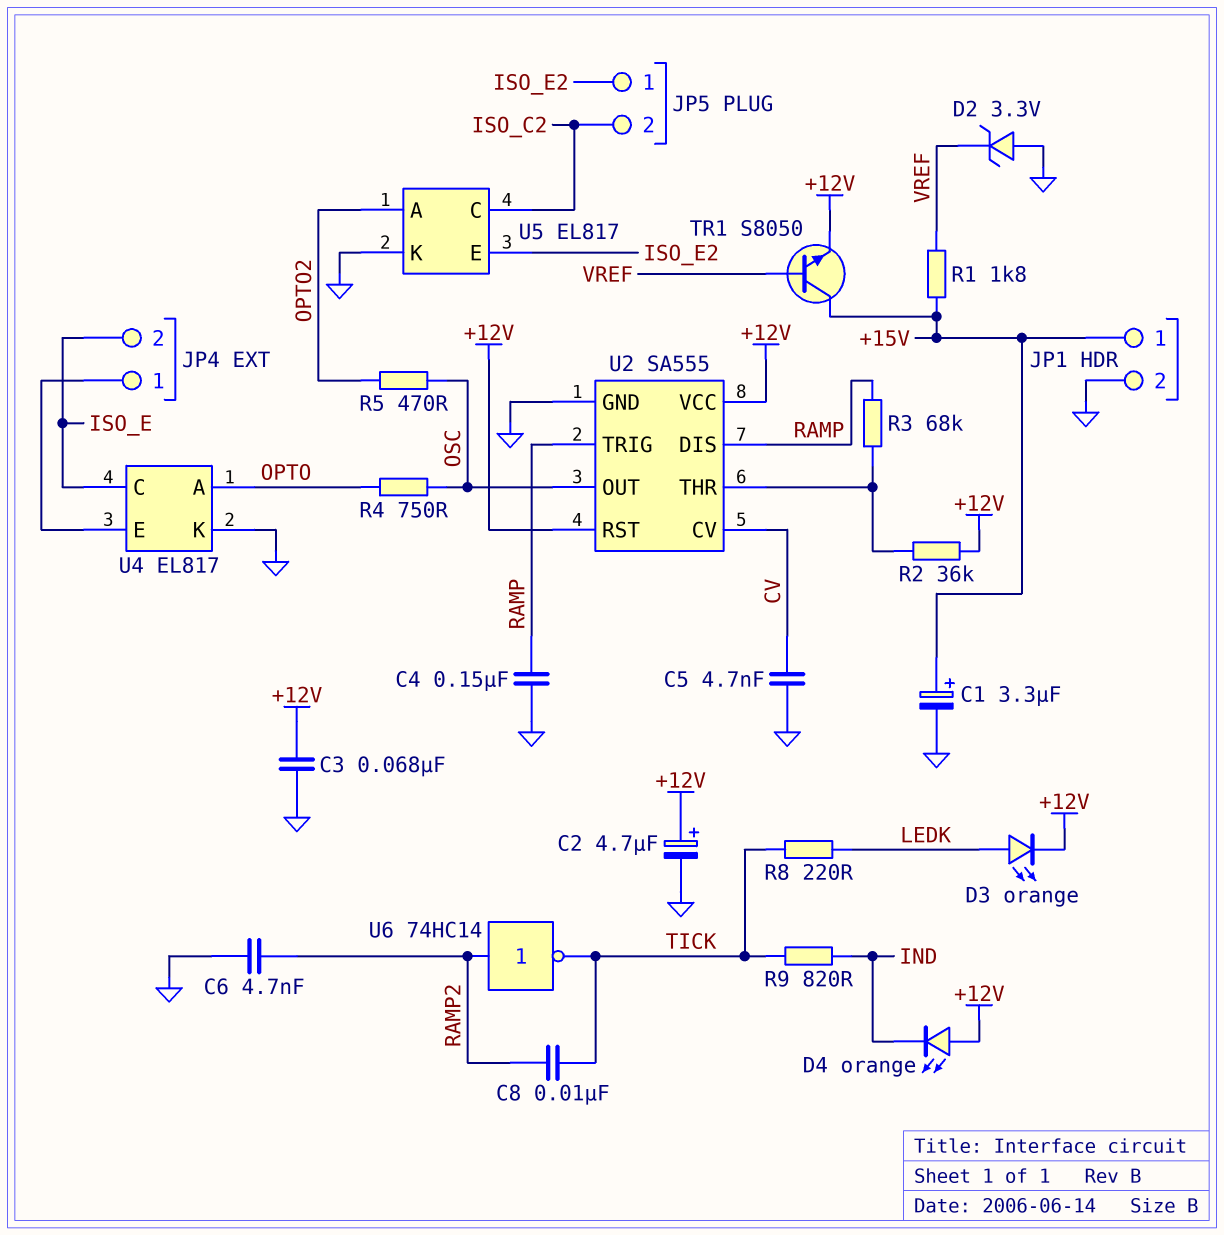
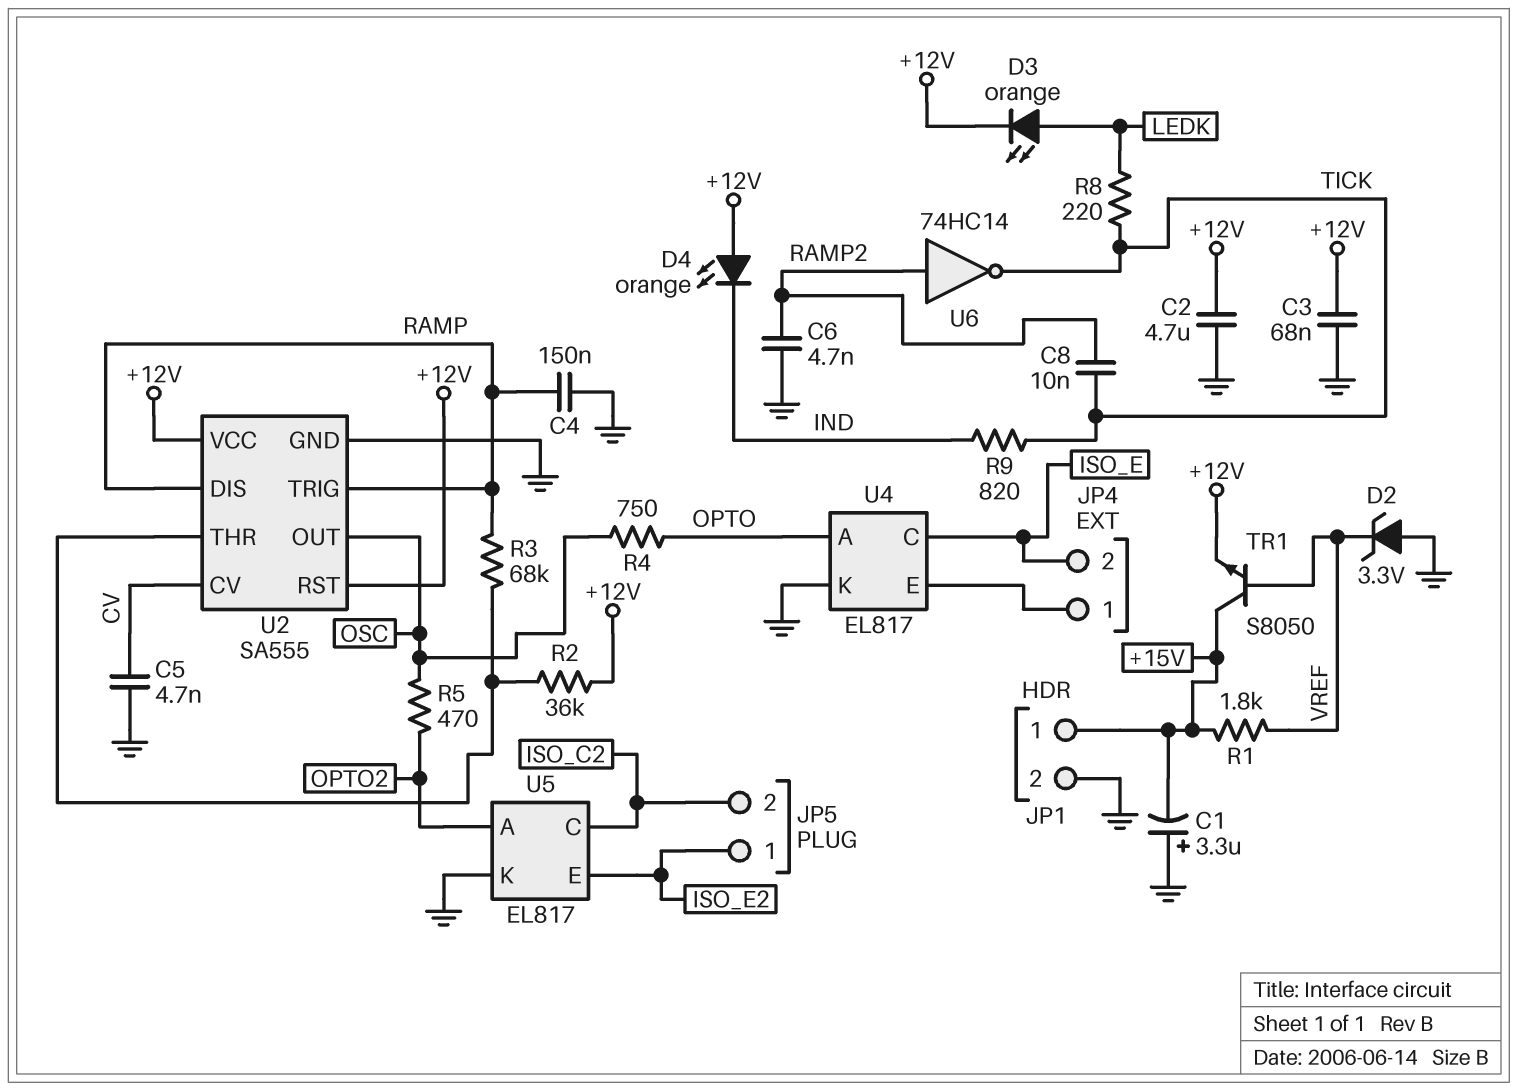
C1: 3.3uF (plus +15V, minus GND) -> 3.3uF (plus GND, minus +15V)
C2: 4.7uF (plus +12V, minus GND) -> 4.7uF (+12V, GND)

